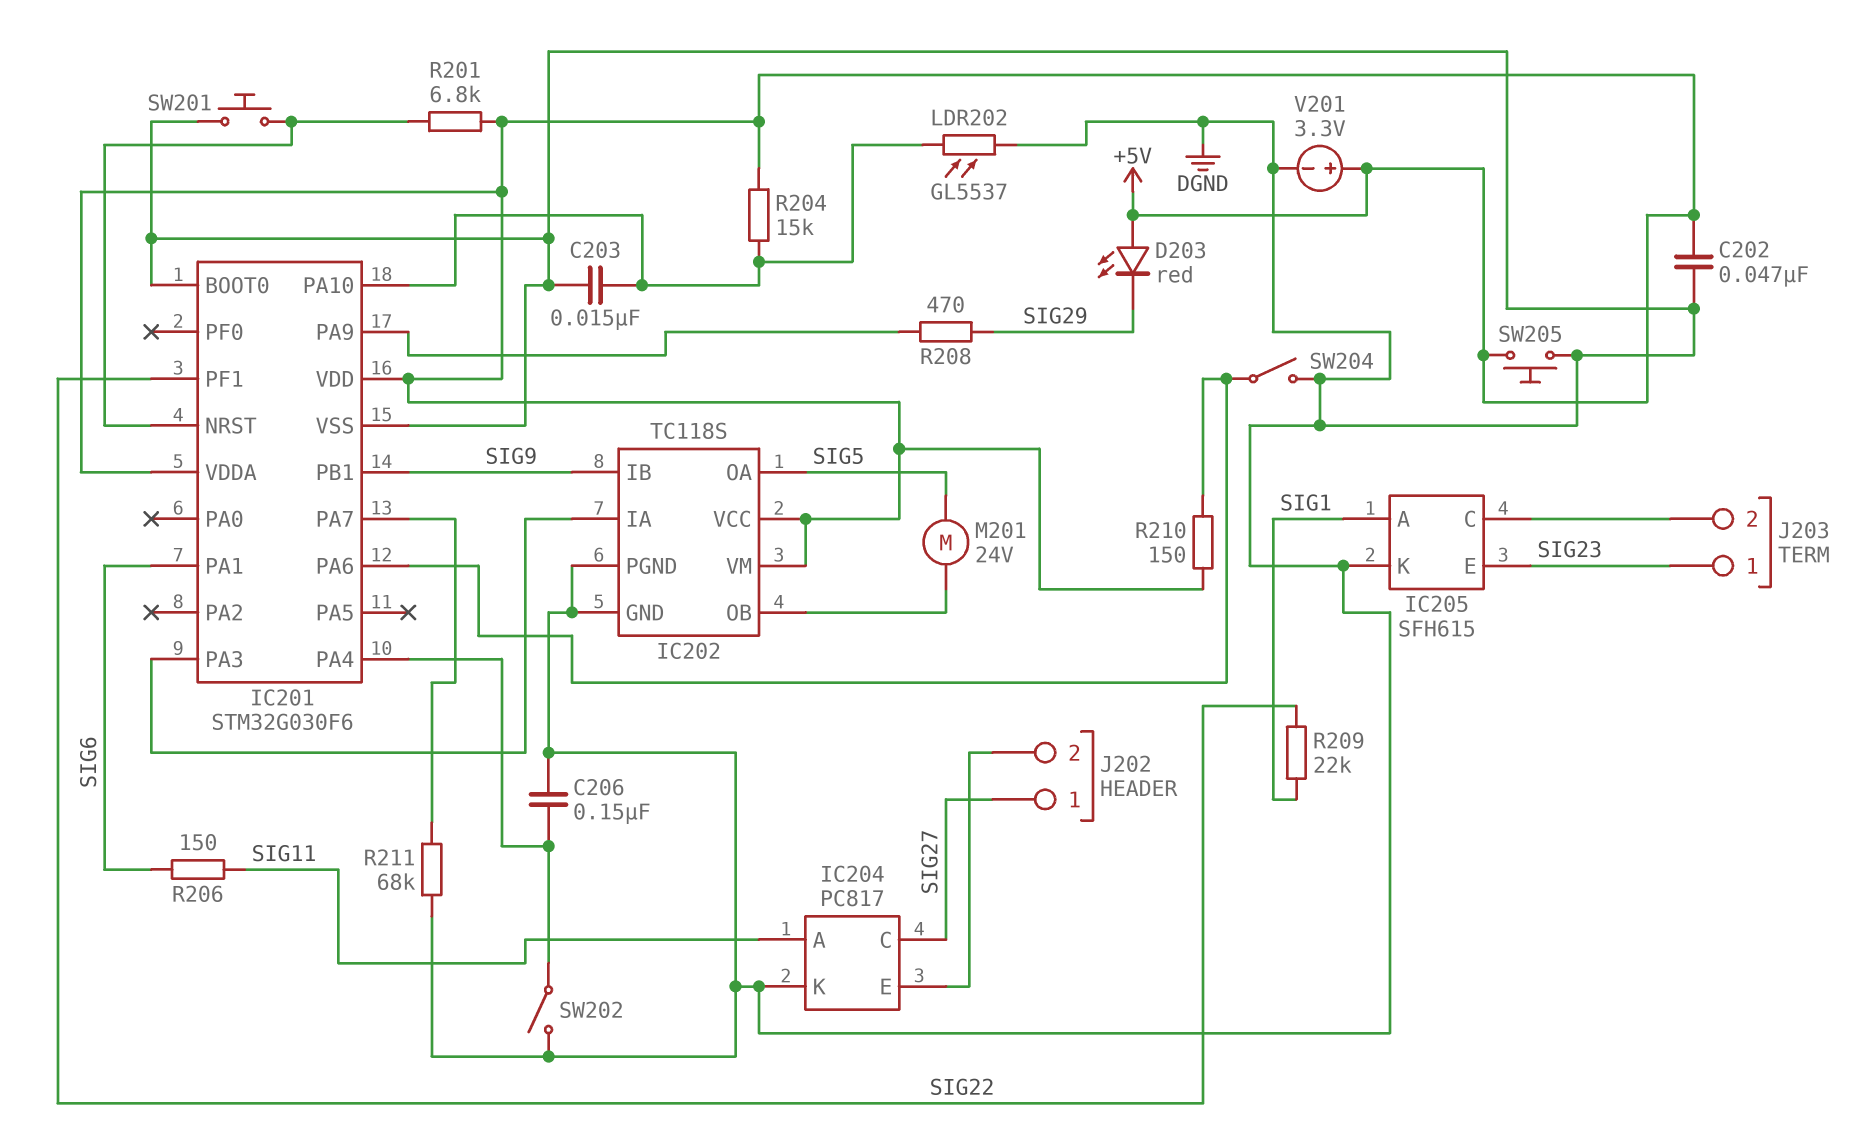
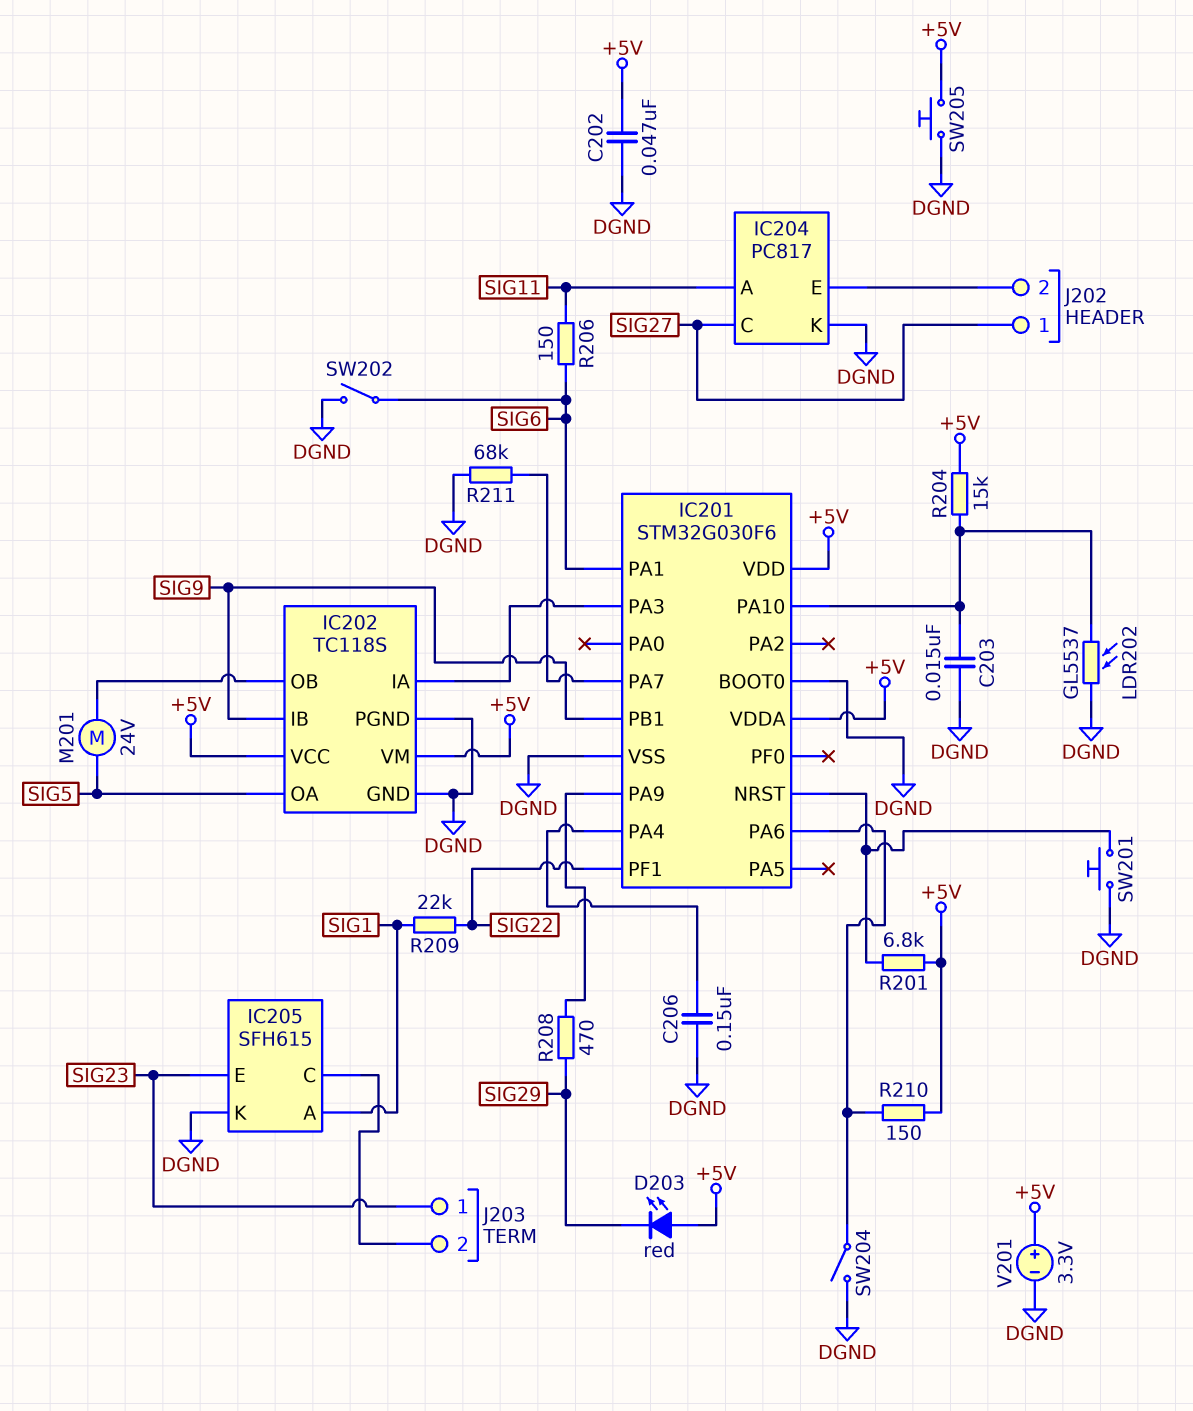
SW202: switch (DGND, IC201/PA4) -> switch (DGND, SIG6)

